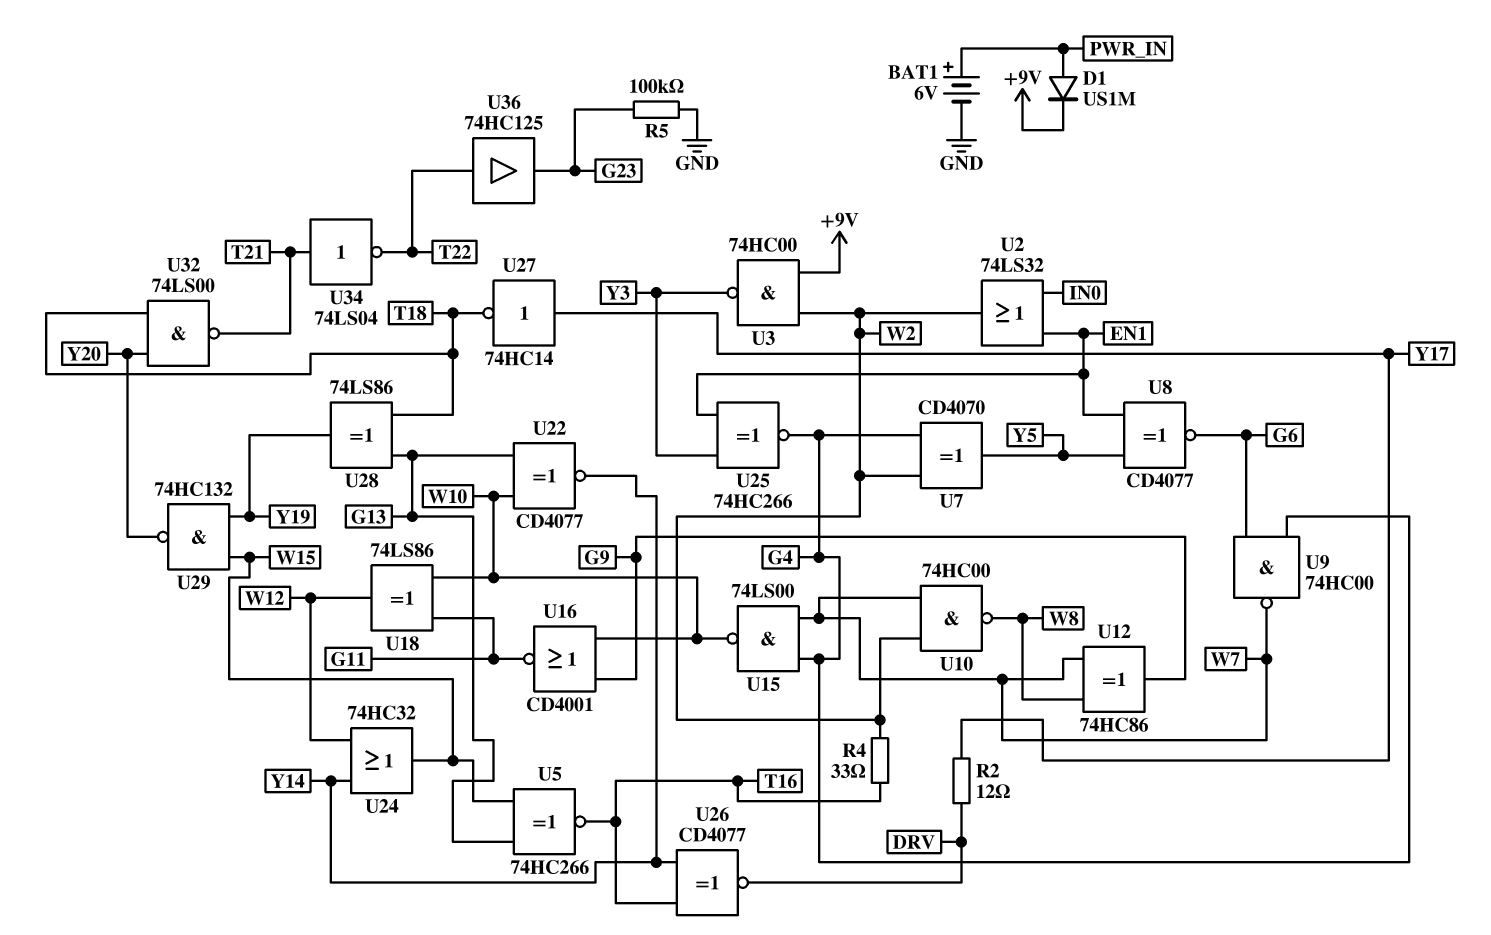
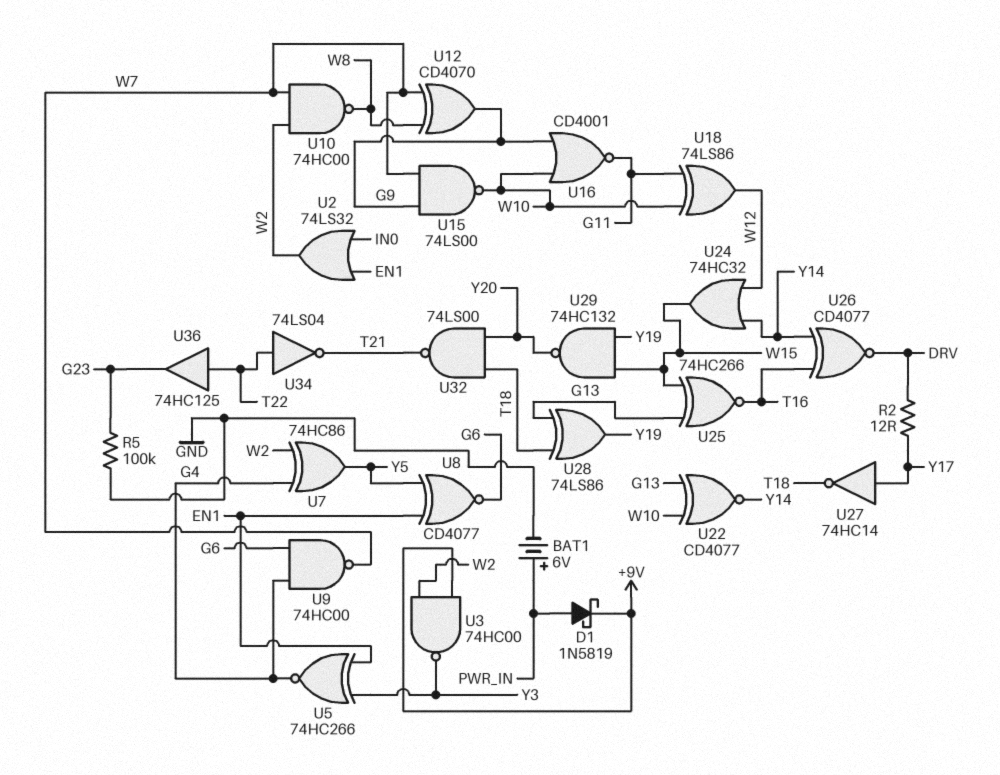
D1: diode US1M (A PWR_IN, K +9V) -> schottky 1N5819 (A PWR_IN, K +9V)
R4: 33 (T16, W2) -> none
U5: XNOR 74HC266 (in G13, in W15, out T16) -> XNOR 74HC266 (in EN1, in Y3, out G4)
U7: XOR CD4070 (in G4, in W2, out Y5) -> XOR 74HC86 (in G4, in W2, out Y5)
U12: XOR 74HC86 (in W7, in W8, out G9) -> XOR CD4070 (in W7, in W8, out G9)
U15: NAND 74LS00 (in G4, in W7, out W10) -> NAND 74LS00 (in G9, in W7, out W10)
U25: XNOR 74HC266 (in EN1, in Y3, out G4) -> XNOR 74HC266 (in G13, in W15, out T16)
U34: NOT 74LS04 (in T21, out T22) -> NOT 74LS04 (in T22, out T21)

